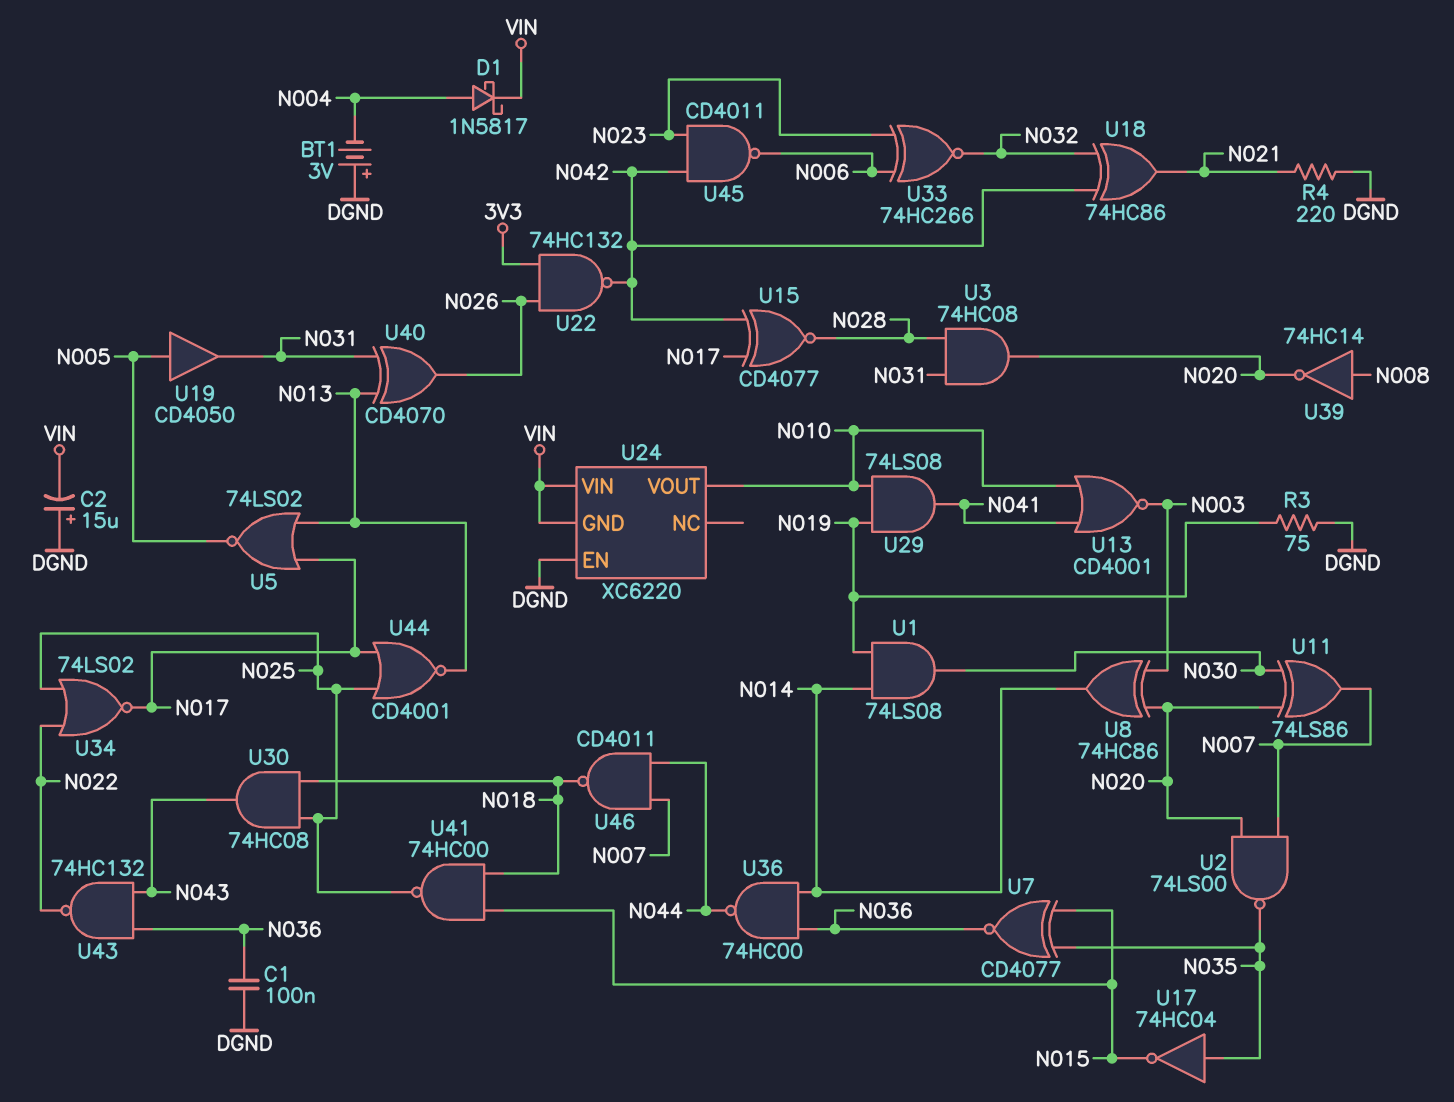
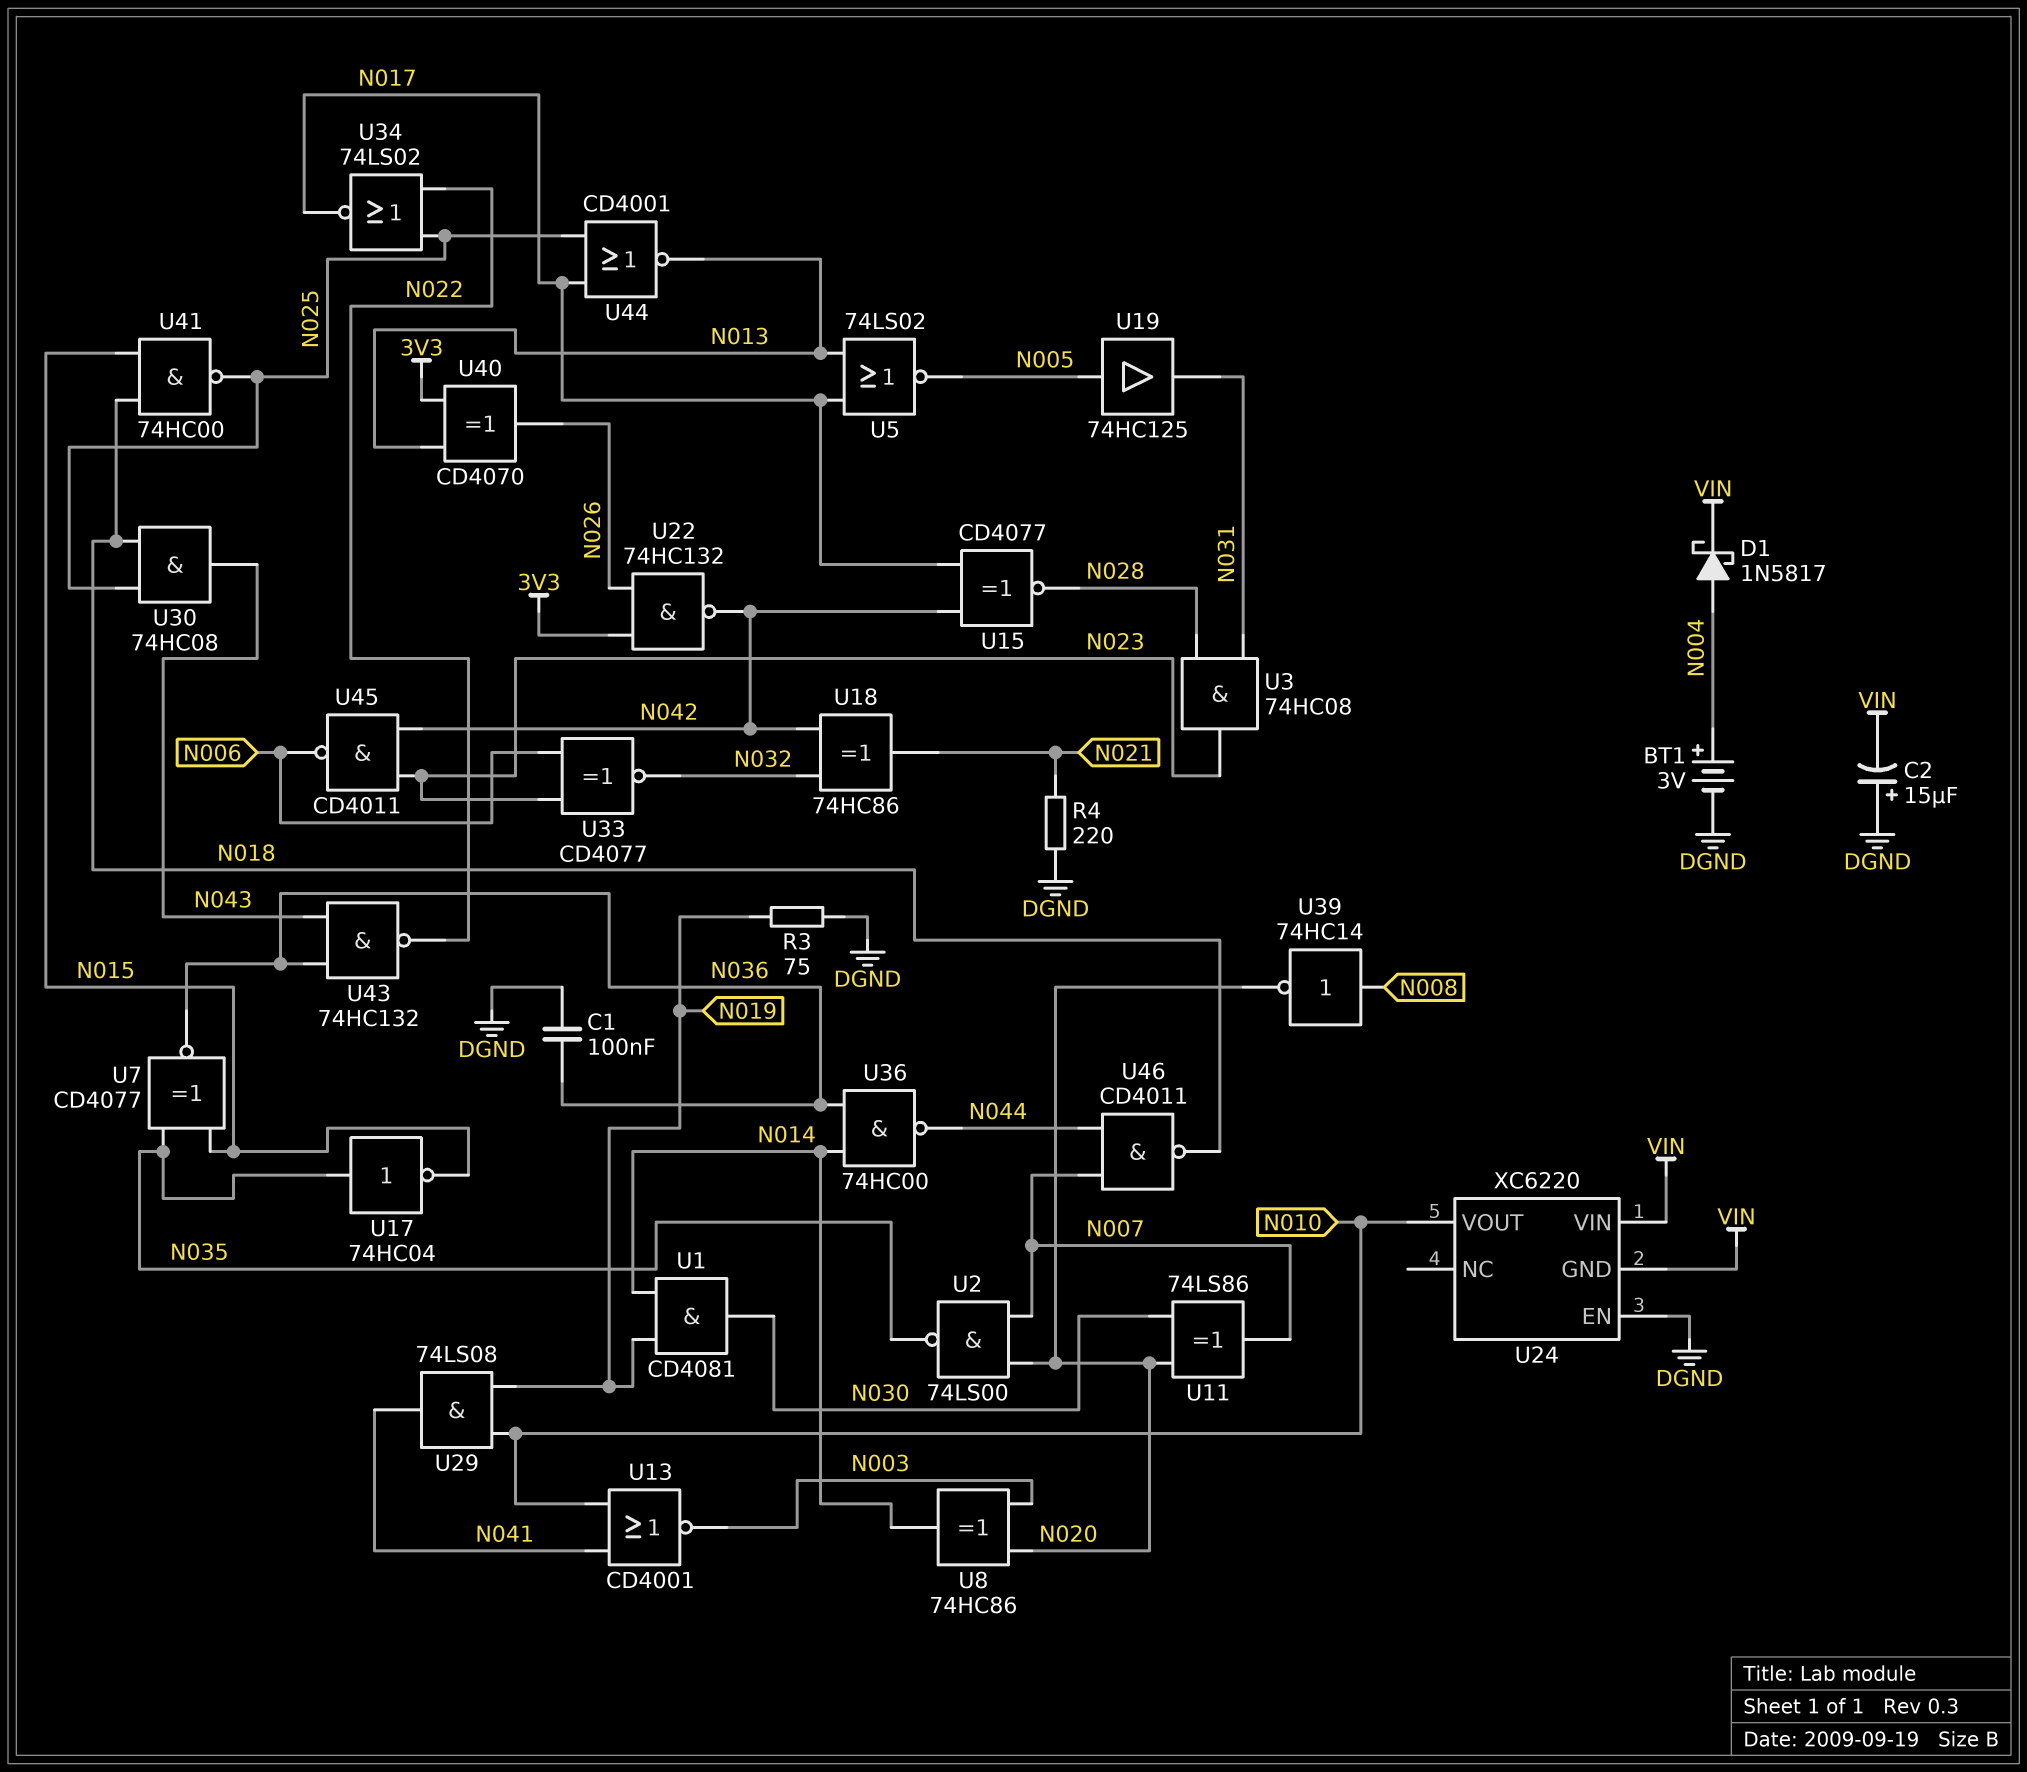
BT1: 3V (plus DGND, minus N004) -> 3V (plus N004, minus DGND)
U1: AND 74LS08 (in N014, in N019, out N030) -> AND CD4081 (in N014, in N019, out N030)
U3: AND 74HC08 (in N028, in N031, out N020) -> AND 74HC08 (in N028, in N031, out N023)
U19: buffer CD4050 (in N005, out N031) -> buffer 74HC125 (in N005, out N031)
U33: XNOR 74HC266 (in N006, in N023, out N032) -> XNOR CD4077 (in N006, in N023, out N032)
U40: XOR CD4070 (in N013, in N031, out N026) -> XOR CD4070 (in 3V3, in N013, out N026)

